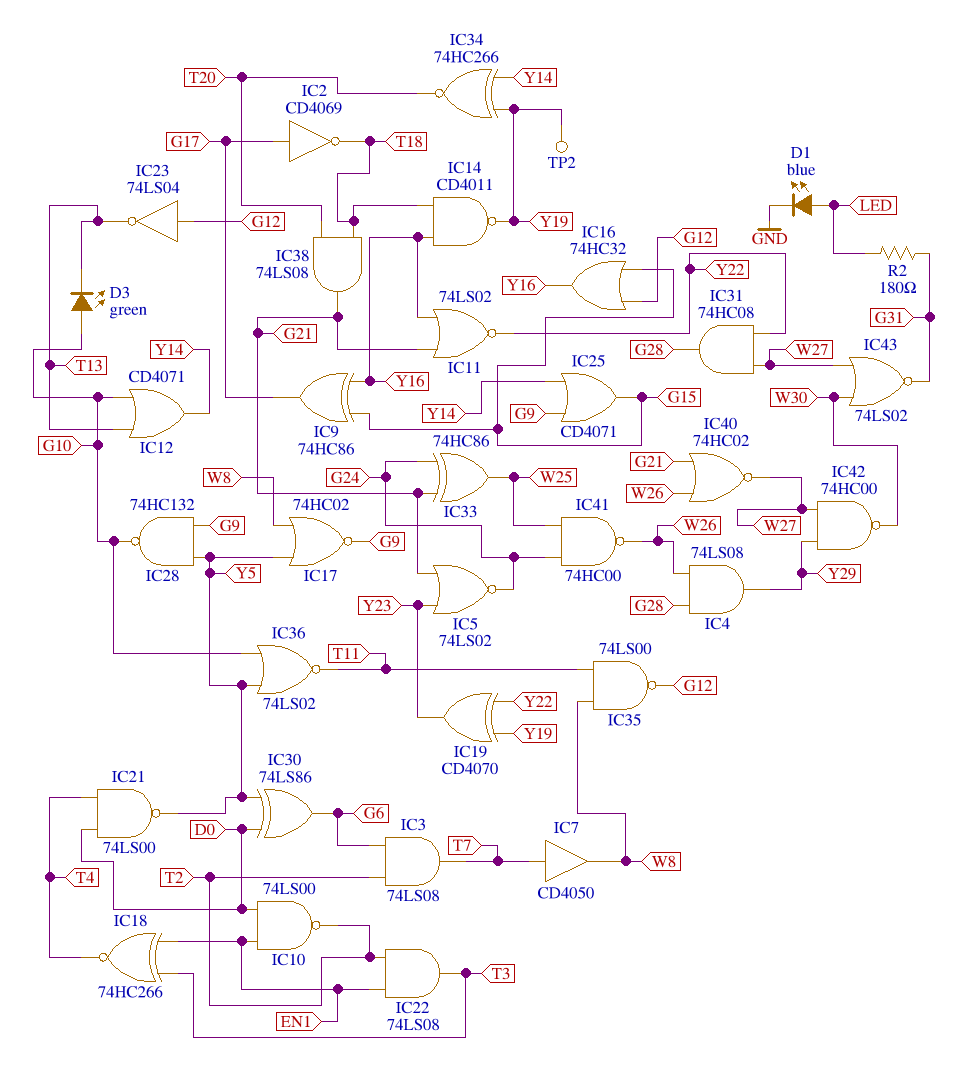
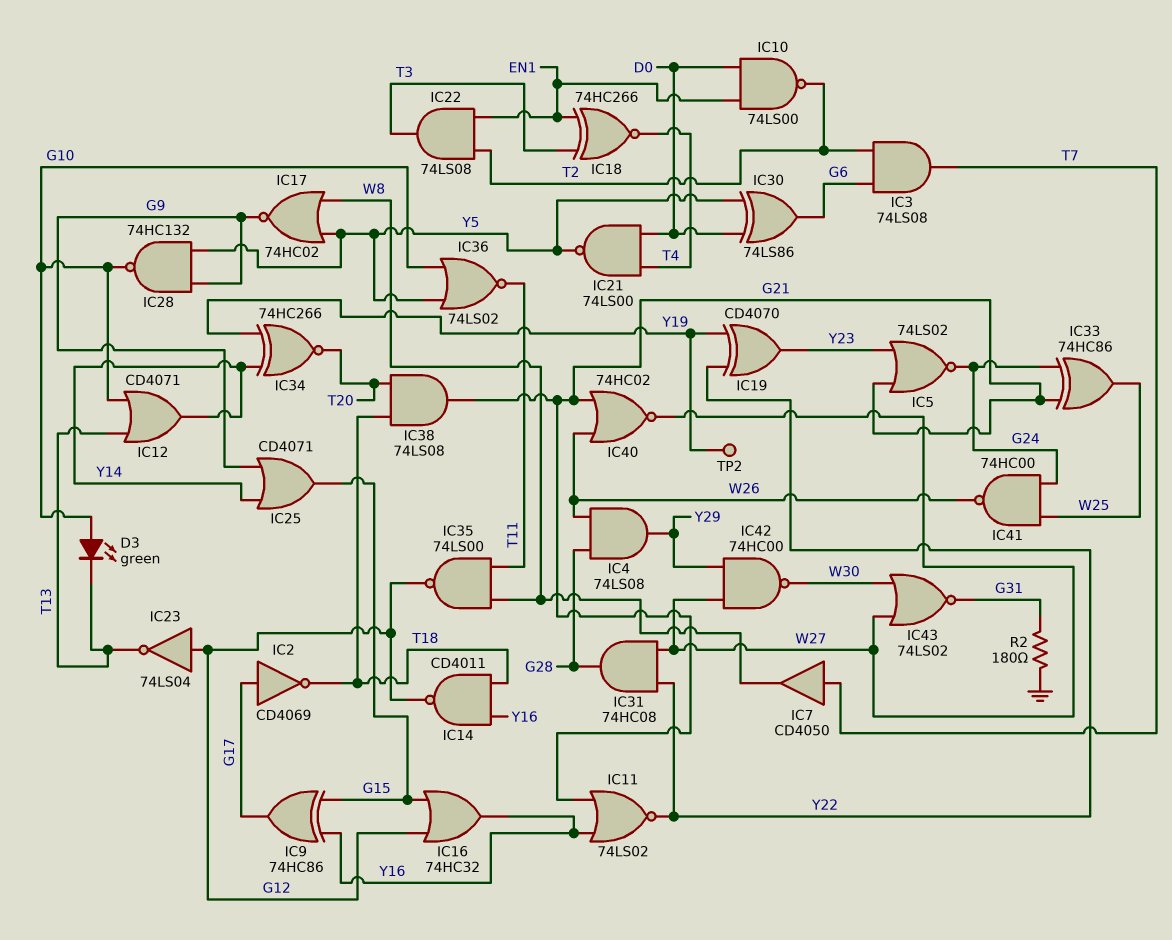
D1: LED blue (A LED, K GND) -> none
IC14: NAND CD4011 (in T18, in Y16, out Y19) -> NAND CD4011 (in T18, in Y16, out G12)
R2: 180 (G31, LED) -> 180 (G31, GND)

